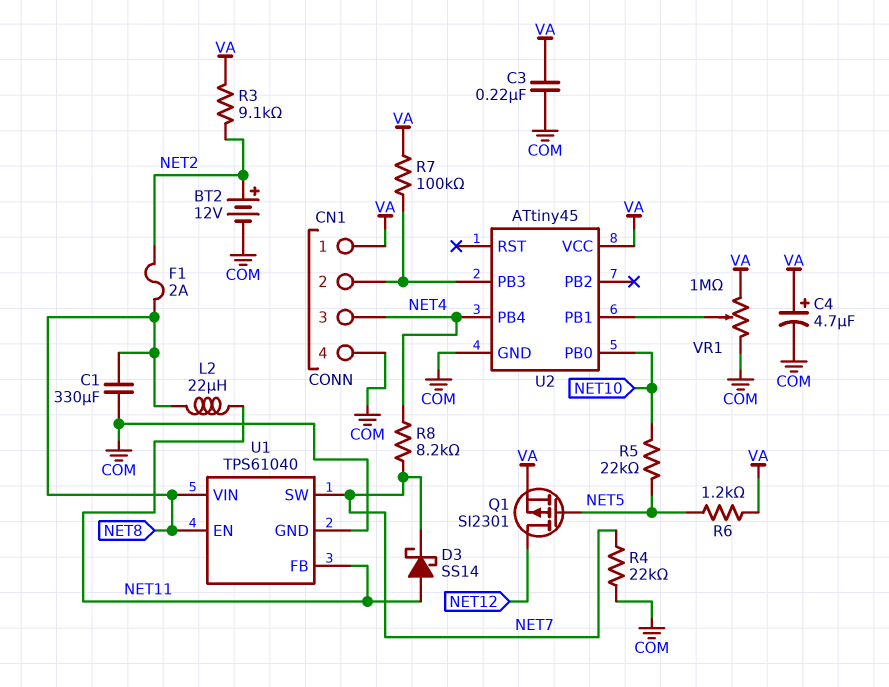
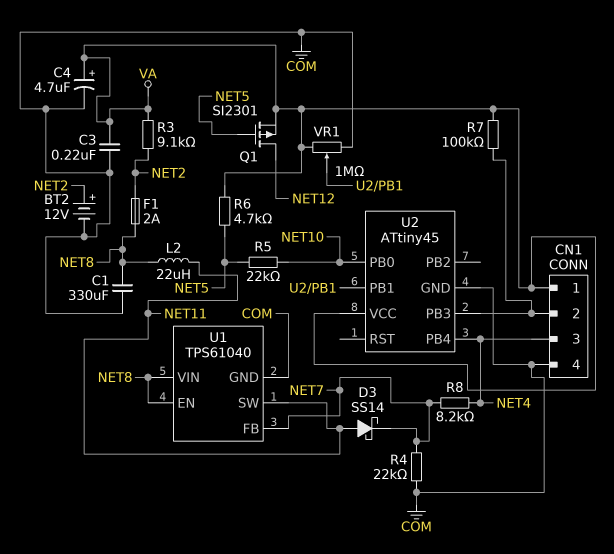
R6: 1.2k (NET5, VA) -> 4.7k (NET5, VA)
U1 pin FB: NET11 -> NET7
U1 pin SW: NET7 -> NET11

